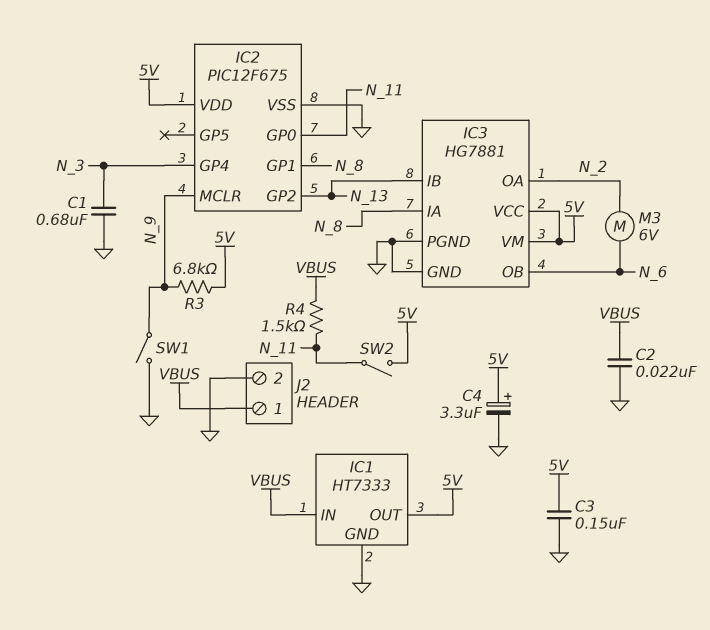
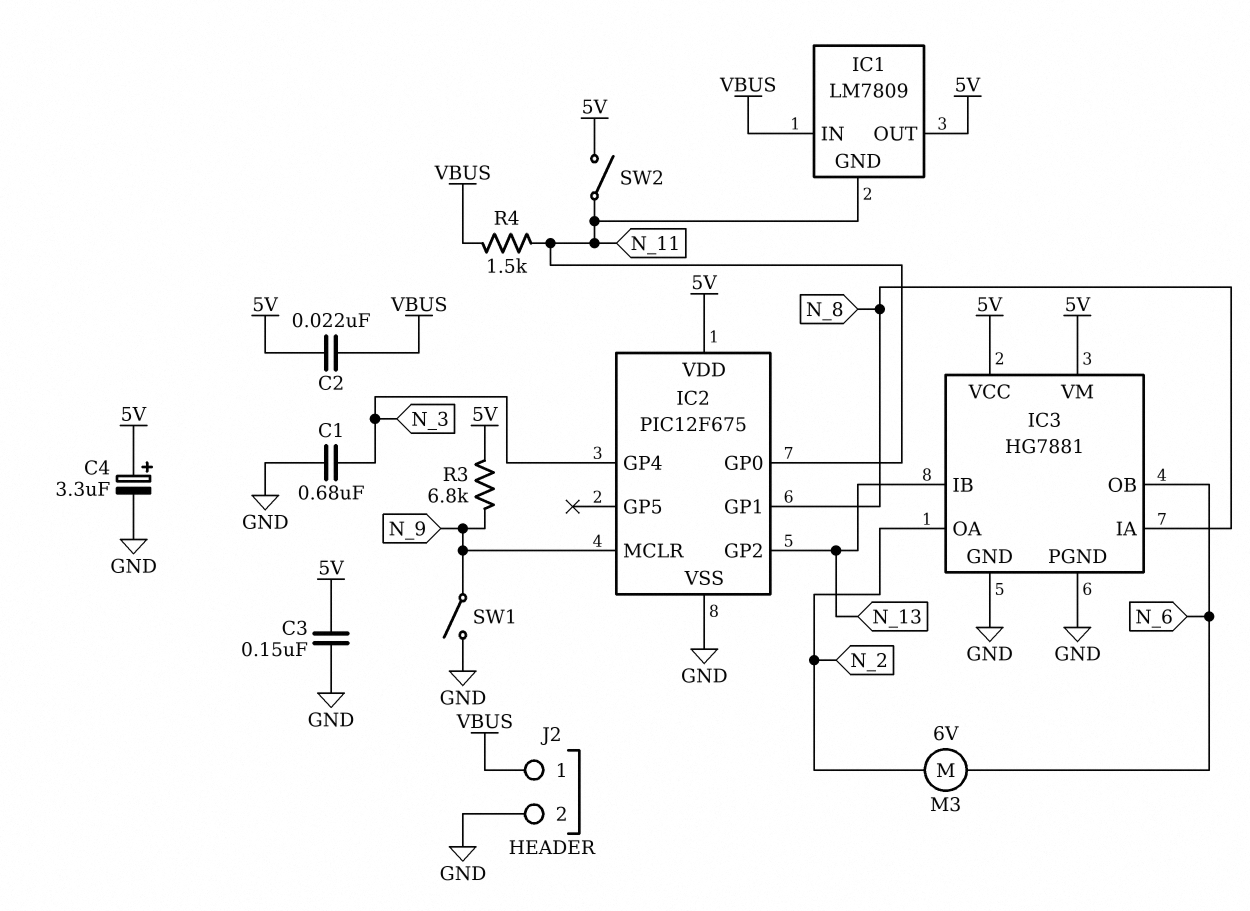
C2: 22nF (GND, VBUS) -> 22nF (5V, VBUS)
IC1: HT7333 -> LM7809
IC1 pin GND: GND -> N_11

